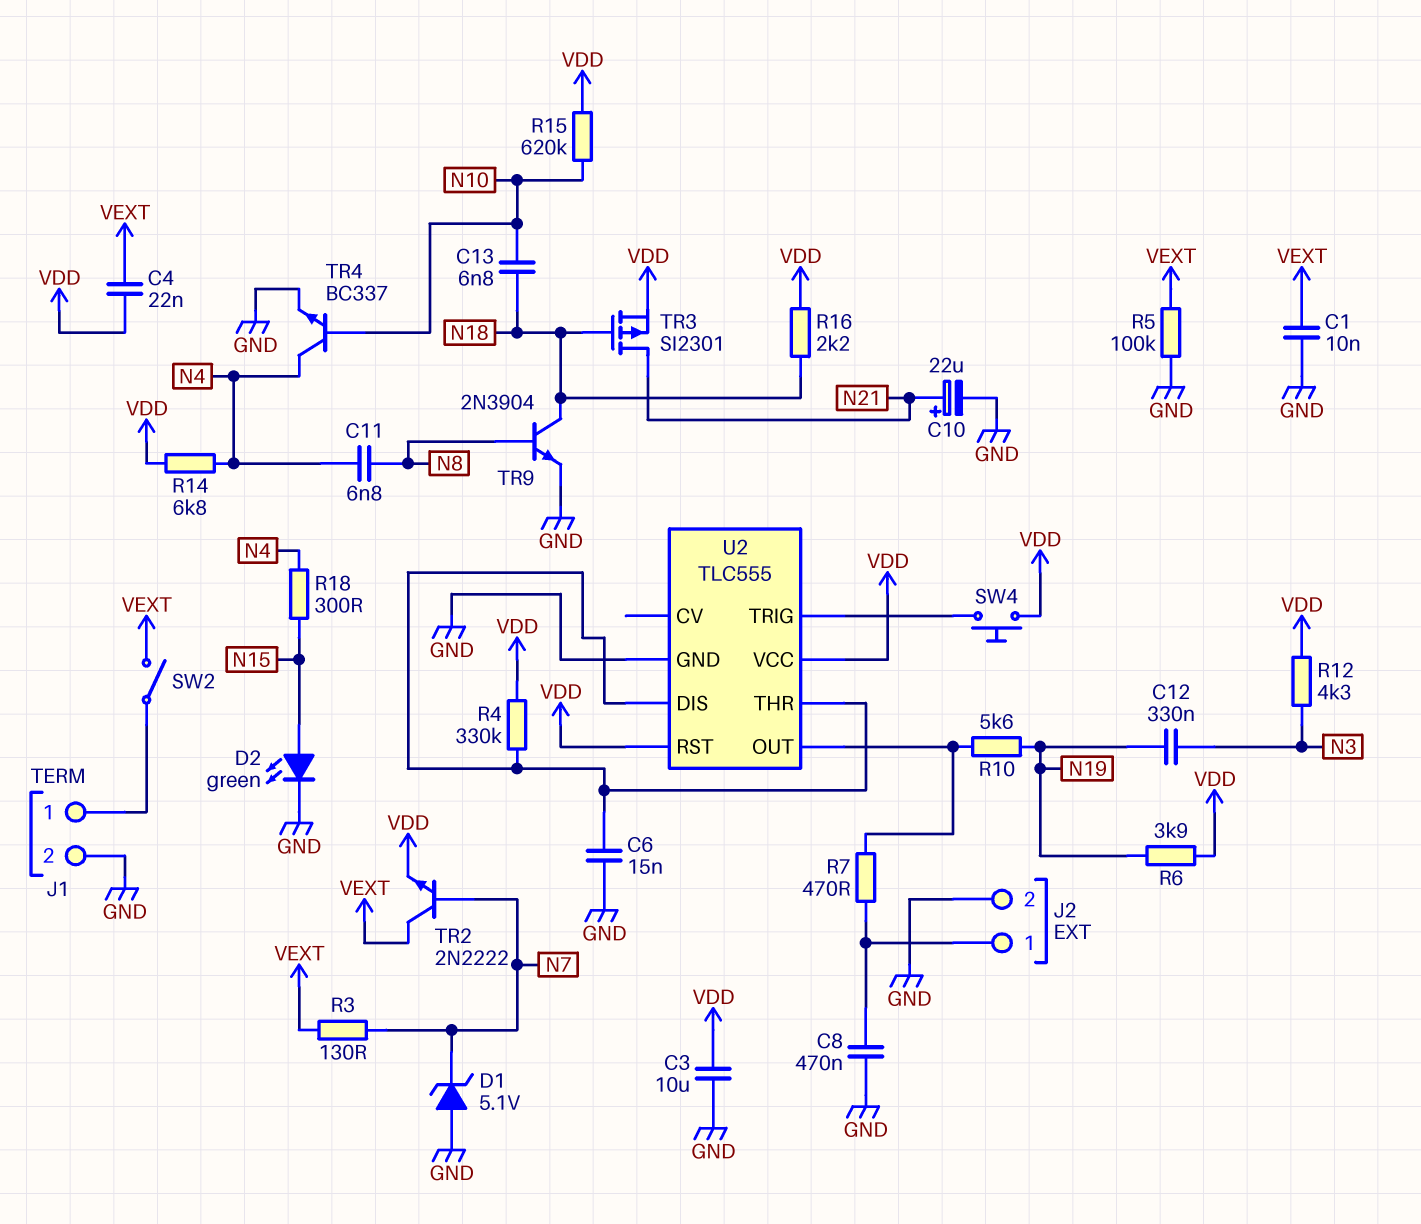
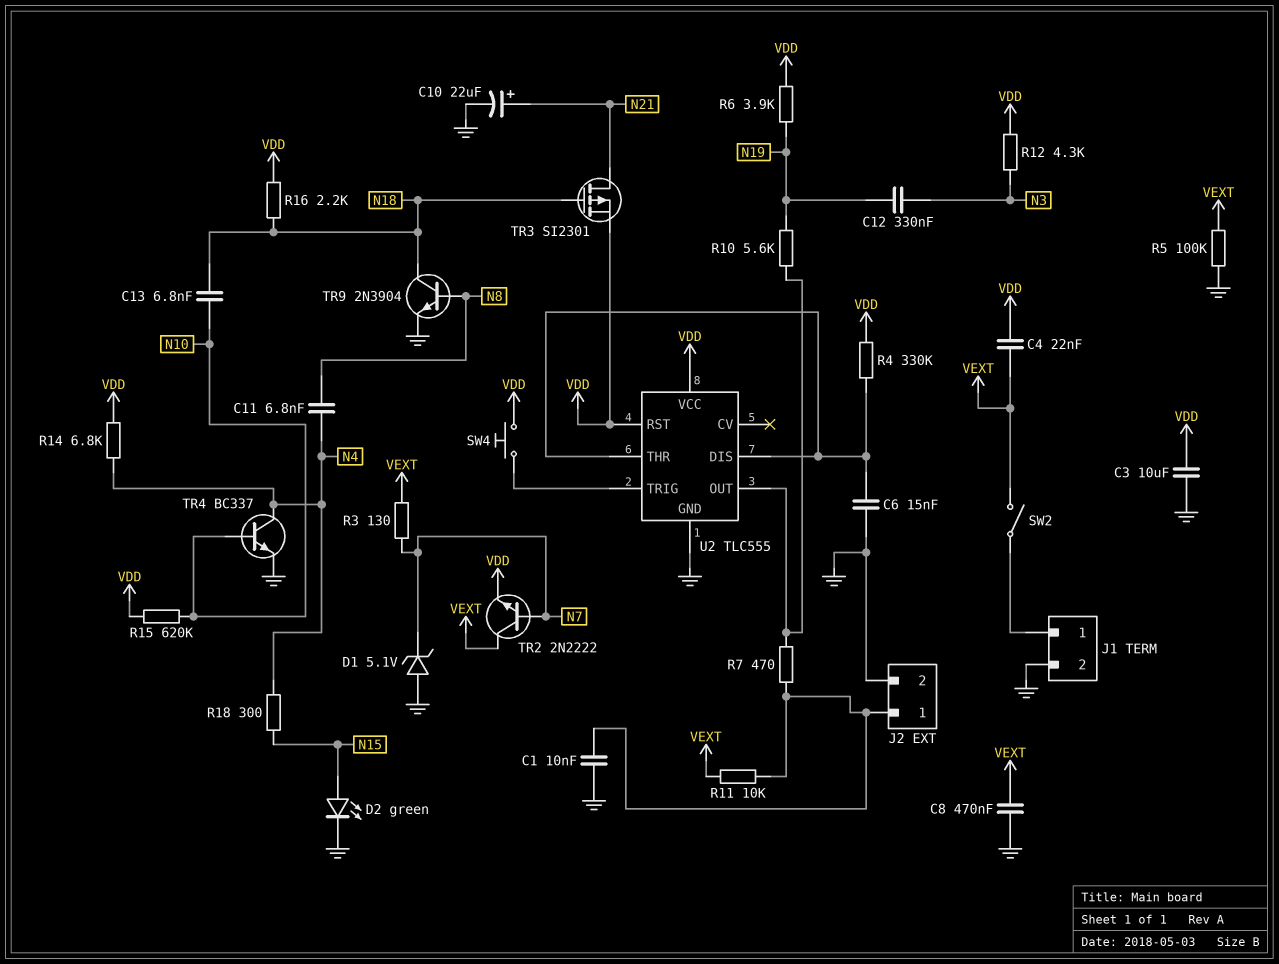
C1: 10nF (GND, VEXT) -> 10nF (GND, J2/1)
C8: 470nF (GND, J2/1) -> 470nF (GND, VEXT)
R11: none -> 10k (J2/1, VEXT)

